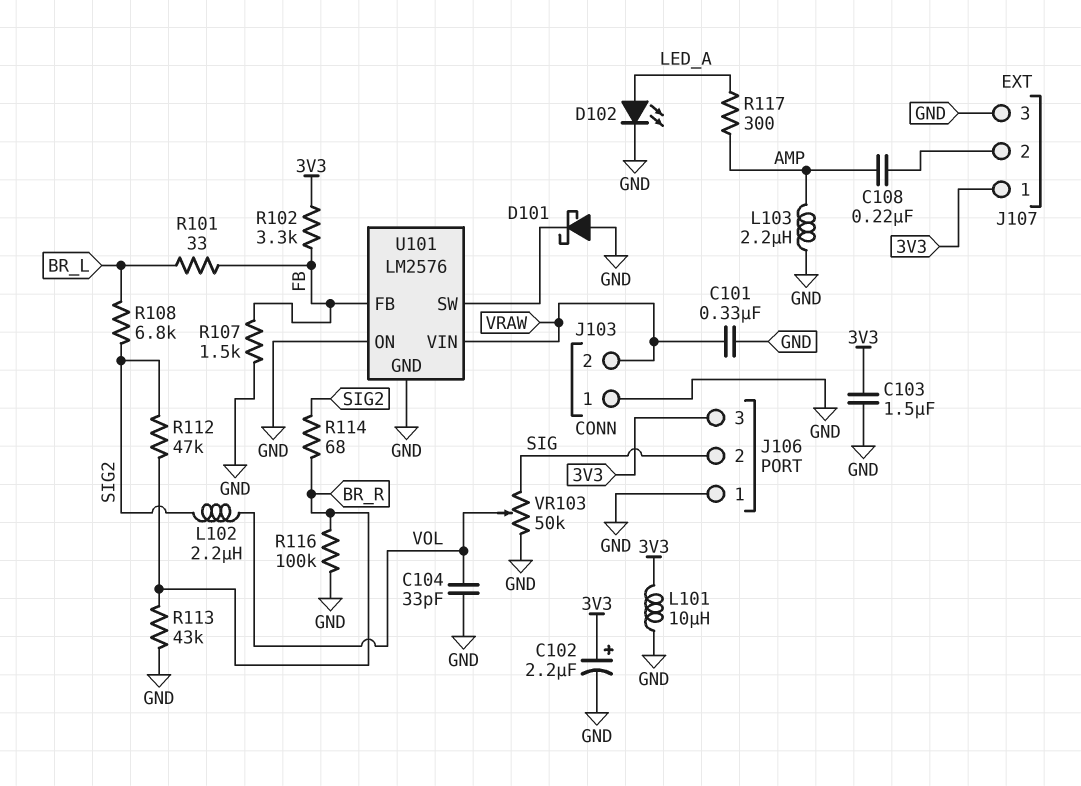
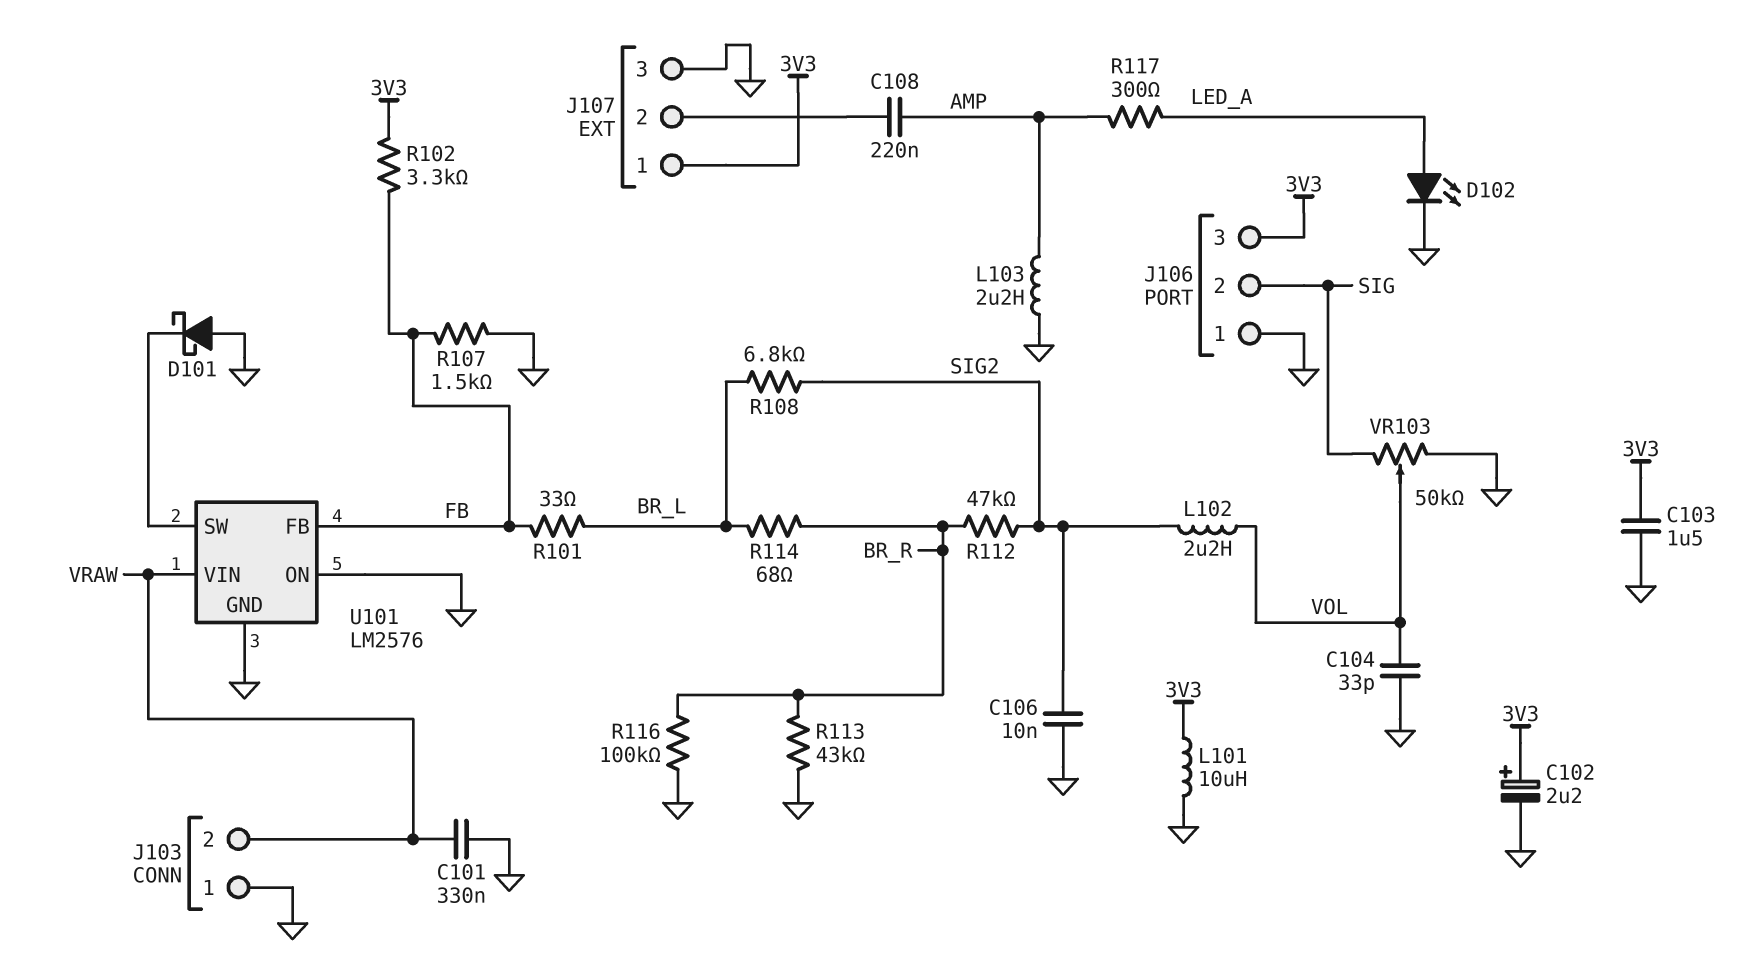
C106: none -> 10nF (GND, SIG2)
R114: 68 (BR_R, SIG2) -> 68 (BR_L, BR_R)

